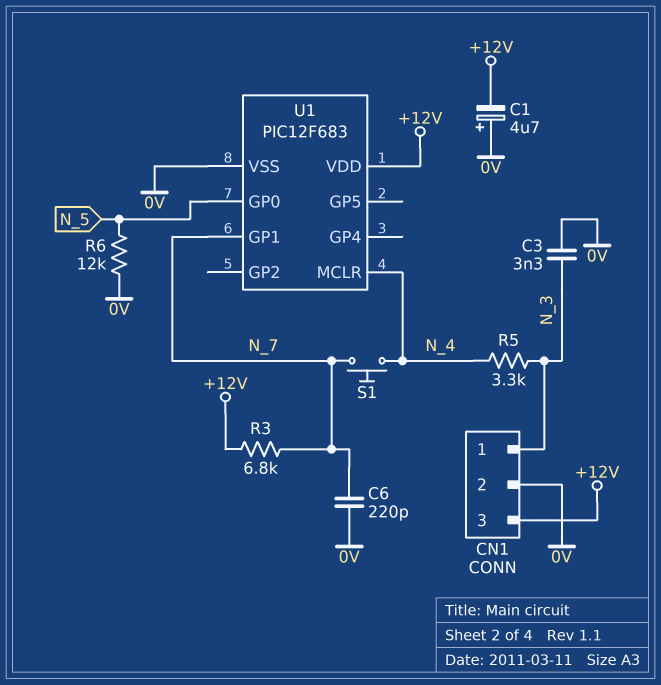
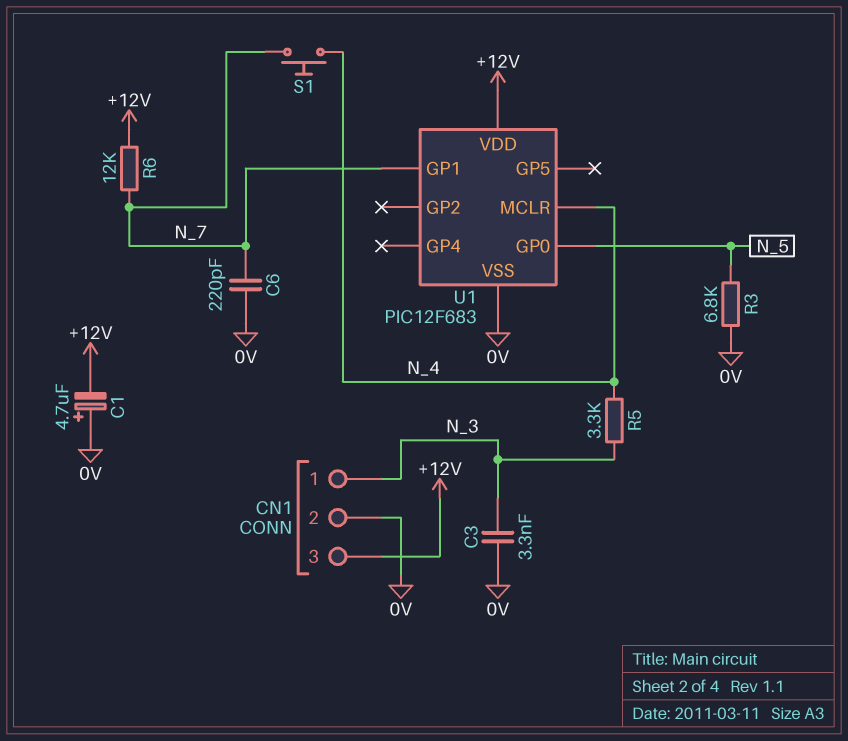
R3: 6.8k (+12V, N_7) -> 6.8k (0V, N_5)
R6: 12k (0V, N_5) -> 12k (+12V, N_7)

